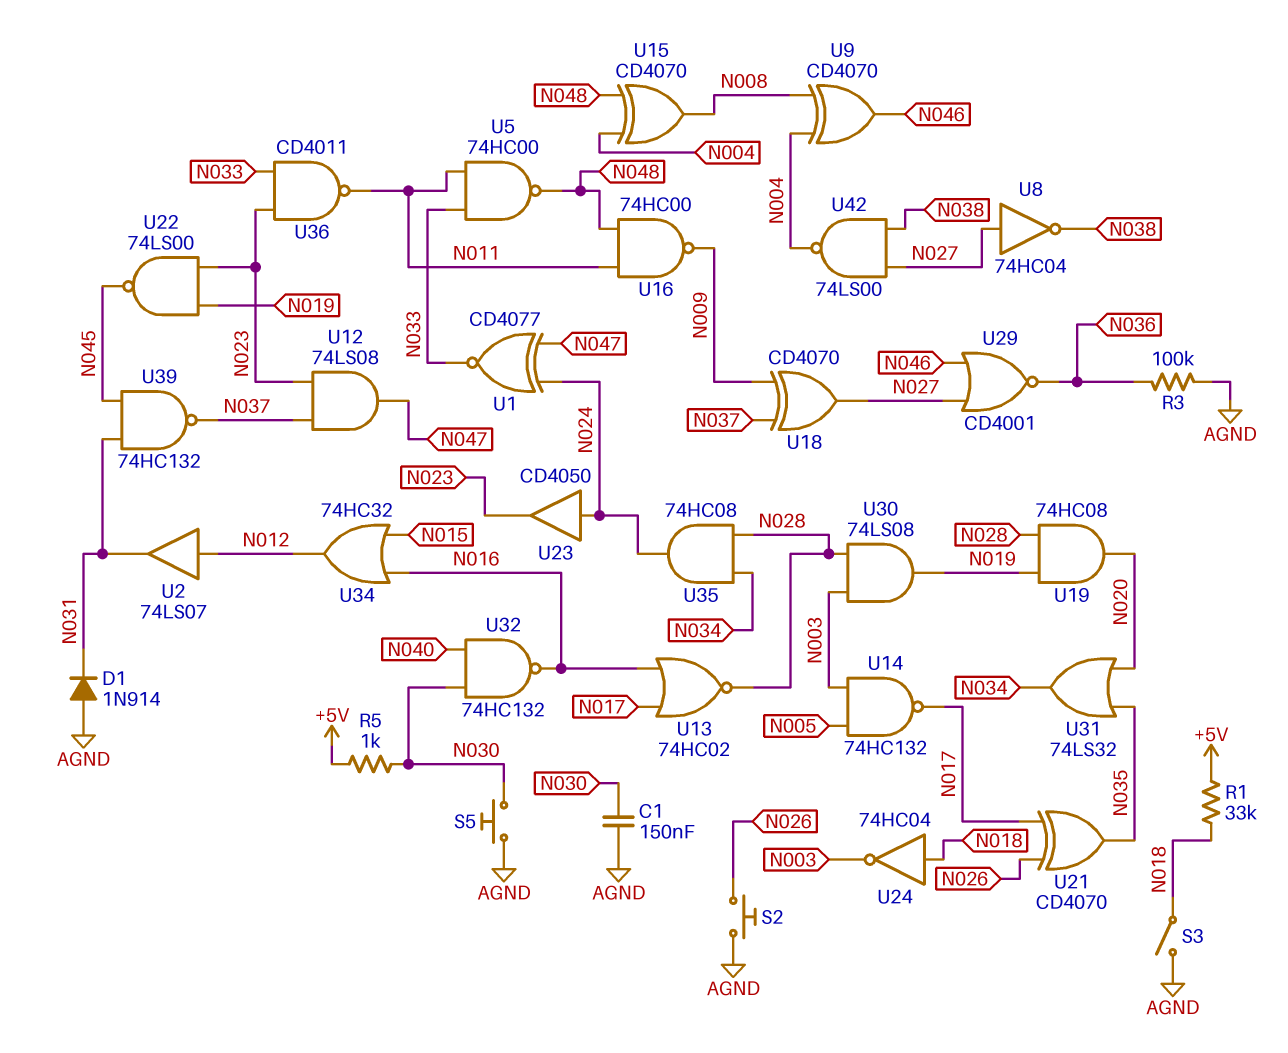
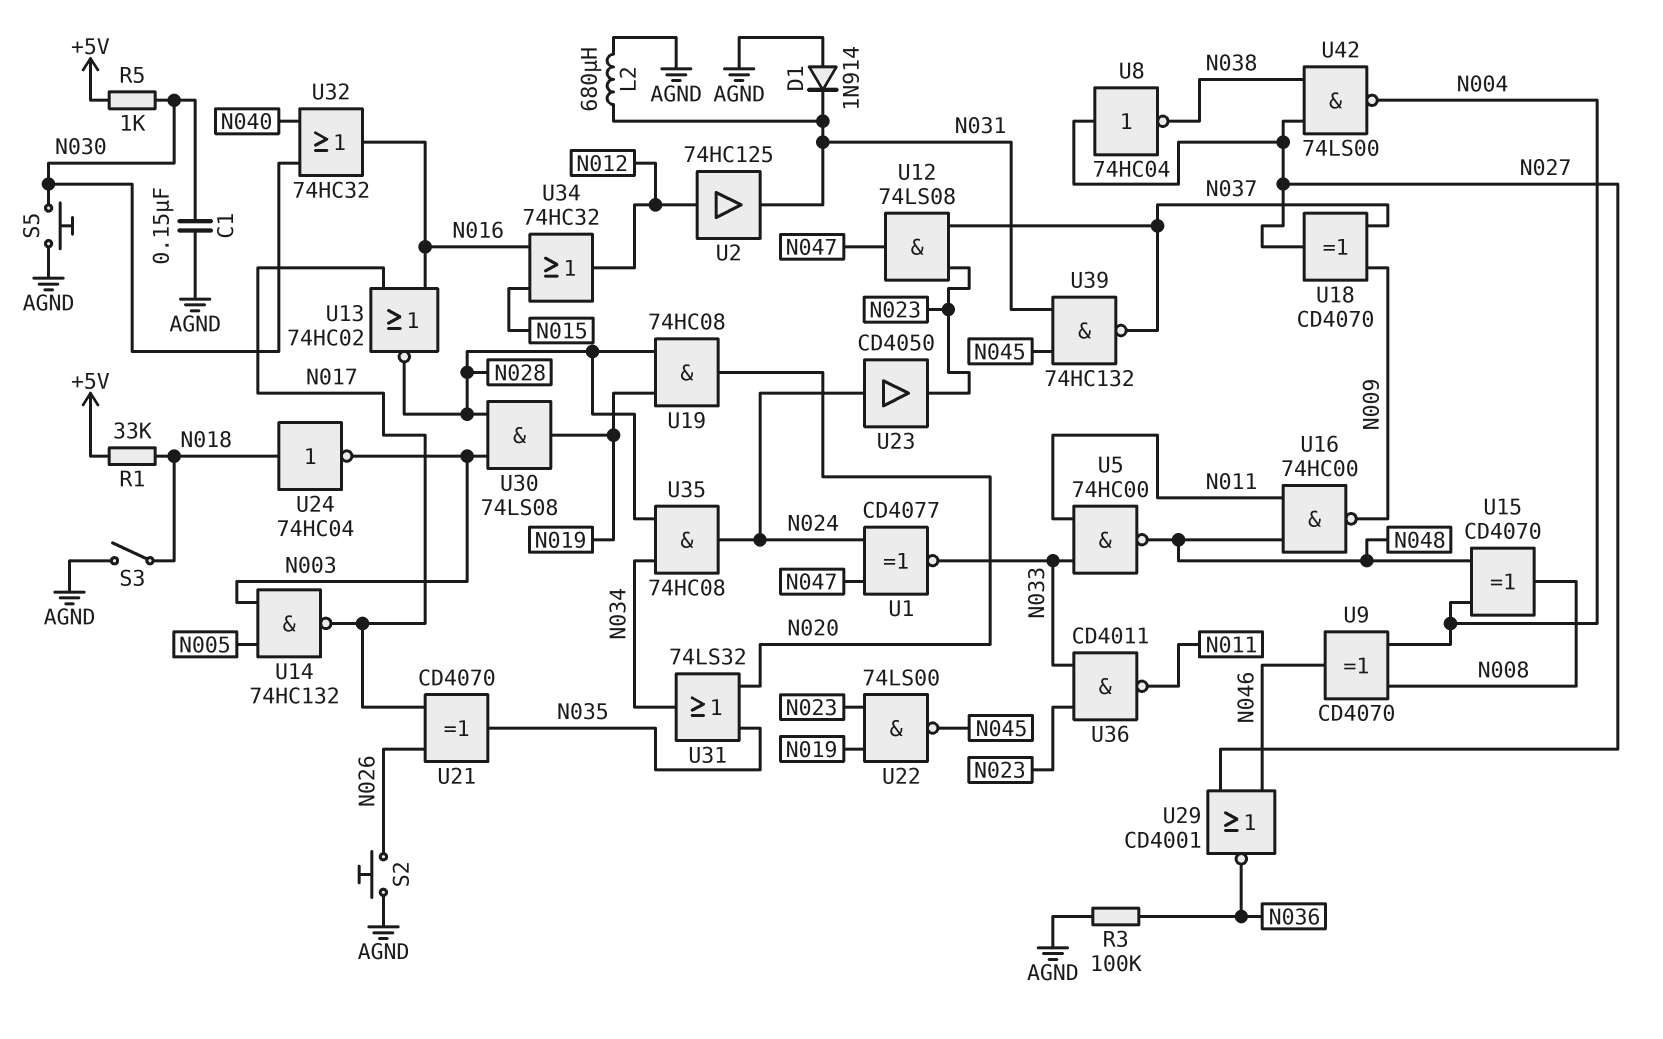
L2: none -> 680uH (AGND, N031)
U2: buffer 74LS07 (in N012, out N031) -> buffer 74HC125 (in N012, out N031)
U32: NAND 74HC132 (in N030, in N040, out N016) -> OR 74HC32 (in N030, in N040, out N016)

